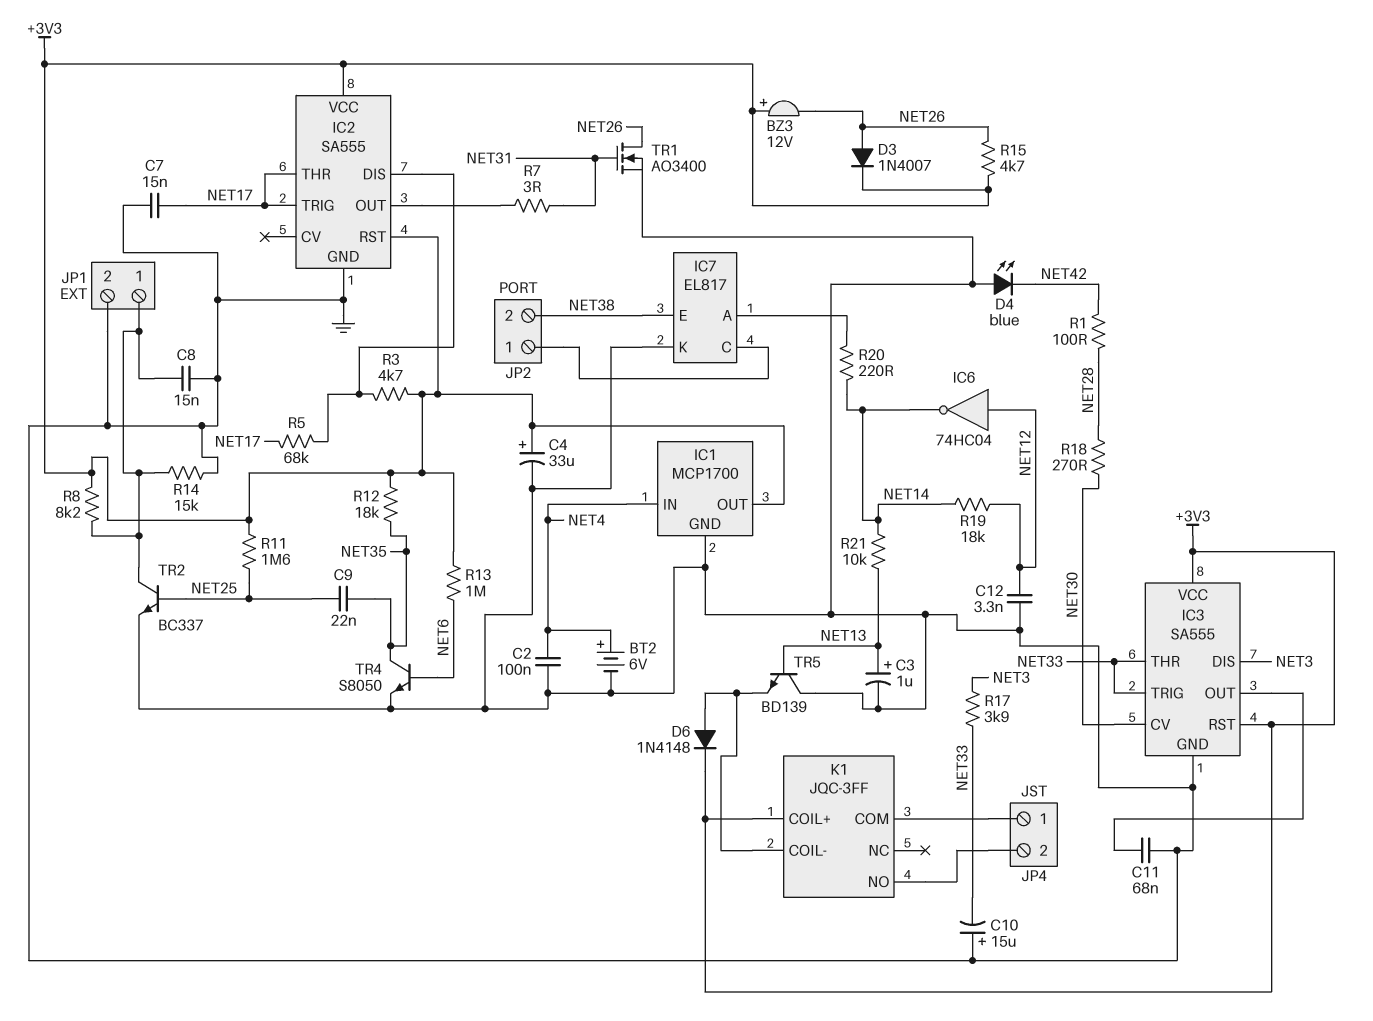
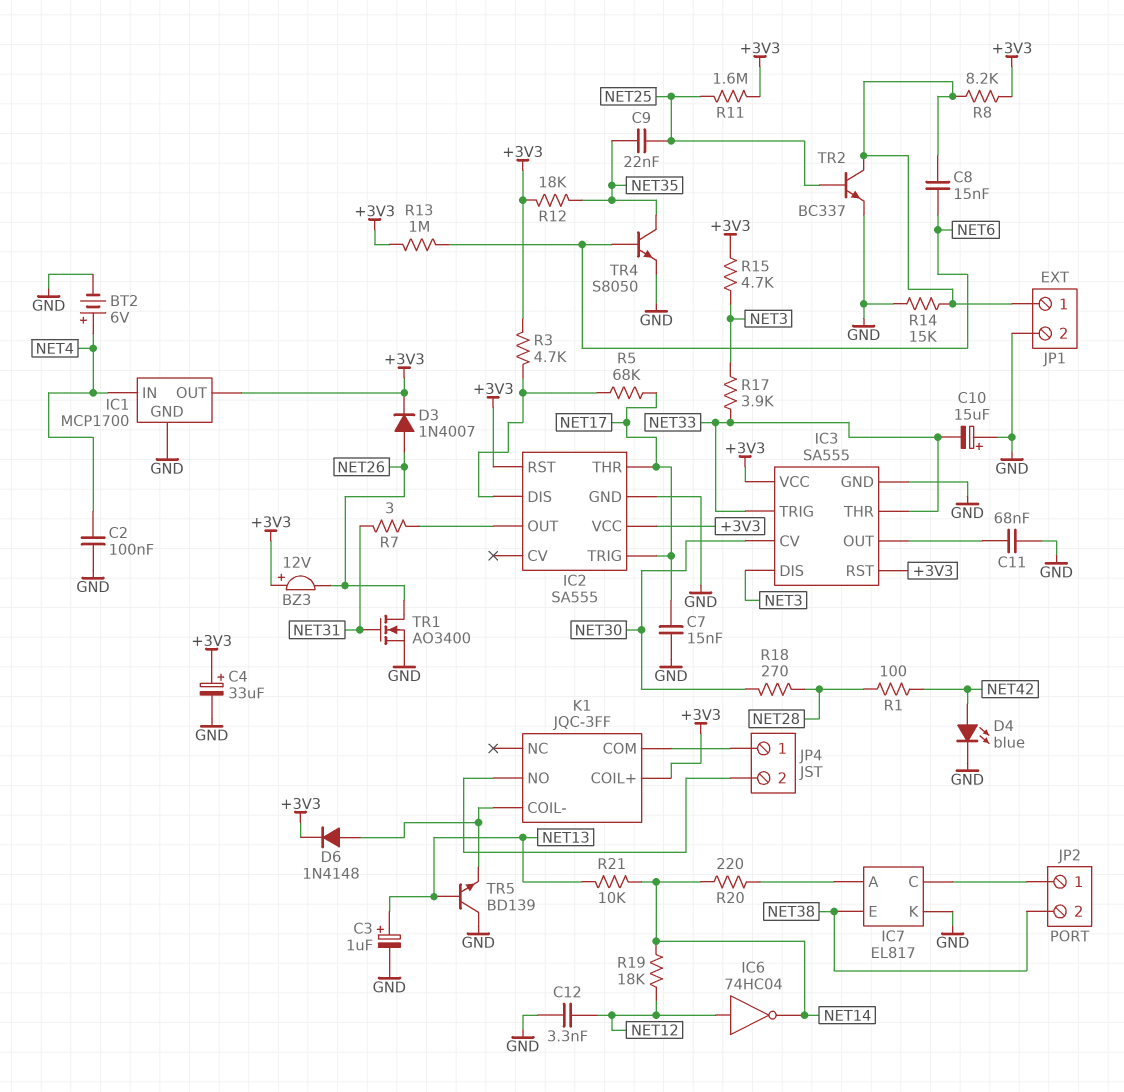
C8: 15nF (GND, JP1/1) -> 15nF (JP1/1, NET6)
D4: LED blue (A GND, K NET42) -> LED blue (A NET42, K GND)
R15: 4.7k (+3V3, NET26) -> 4.7k (+3V3, NET3)

